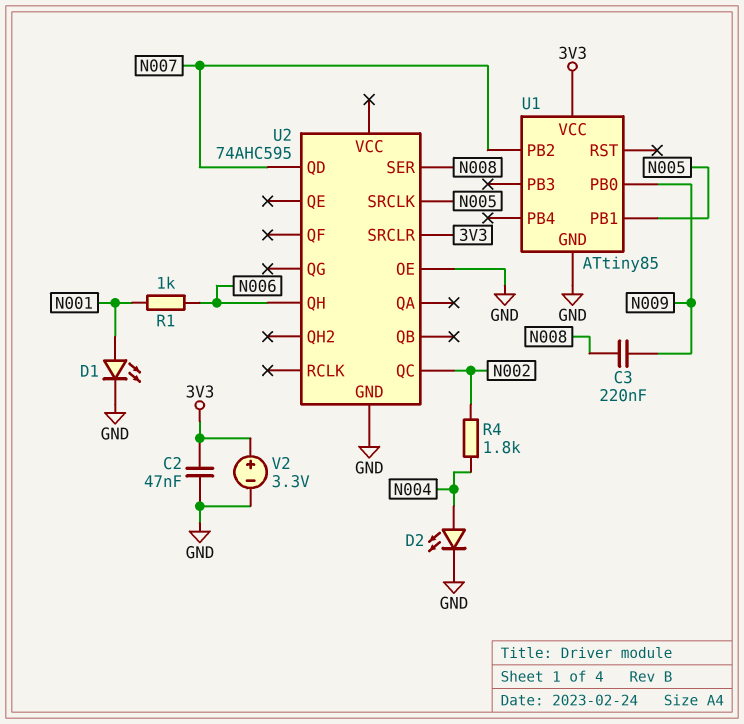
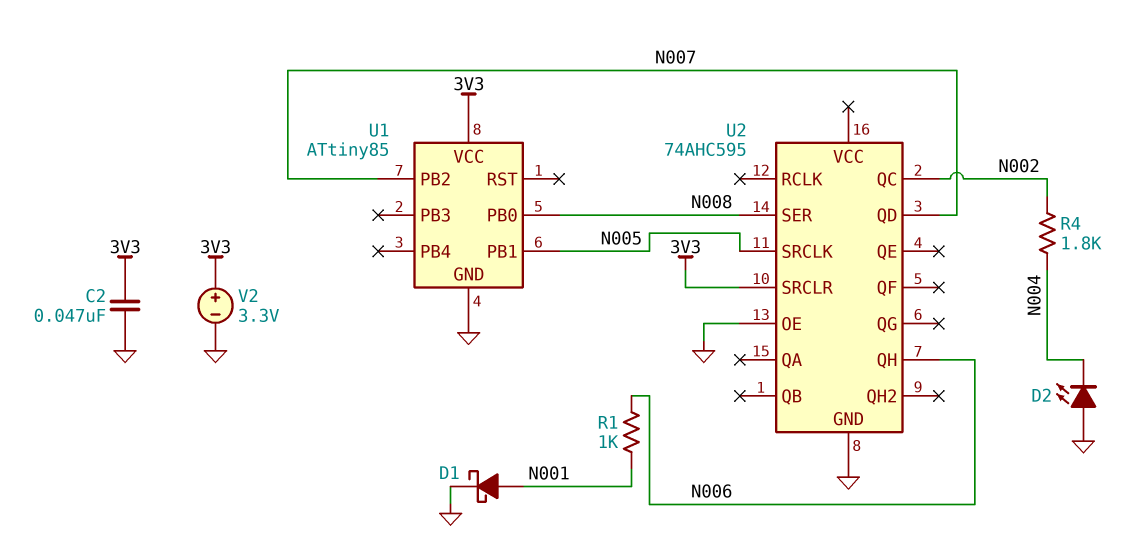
C3: 220nF (N008, N009) -> none
D1: LED (A N001, K GND) -> schottky (A N001, K GND)
D2: LED (A N004, K GND) -> LED (A GND, K N004)
U1 pin PB0: N009 -> N008

